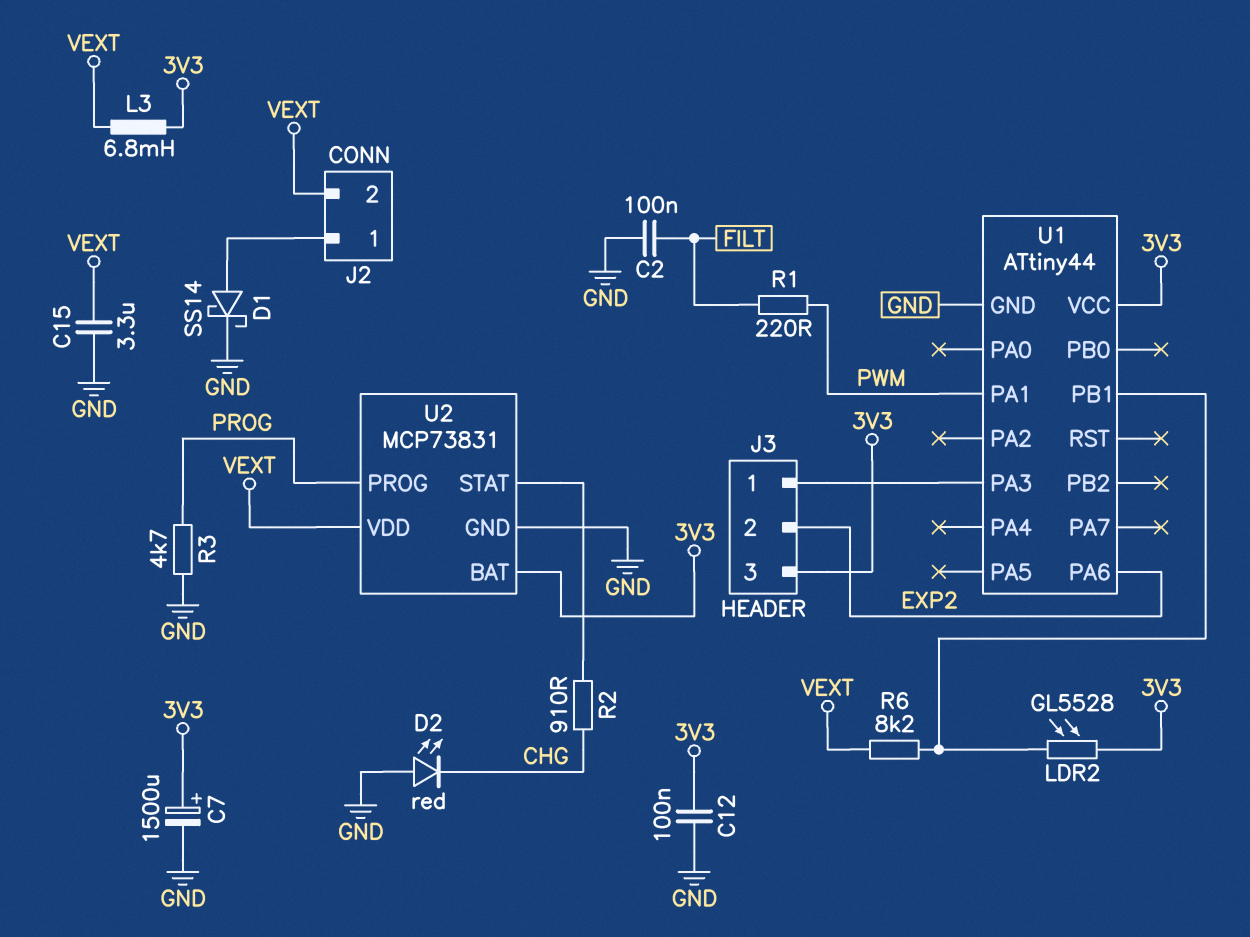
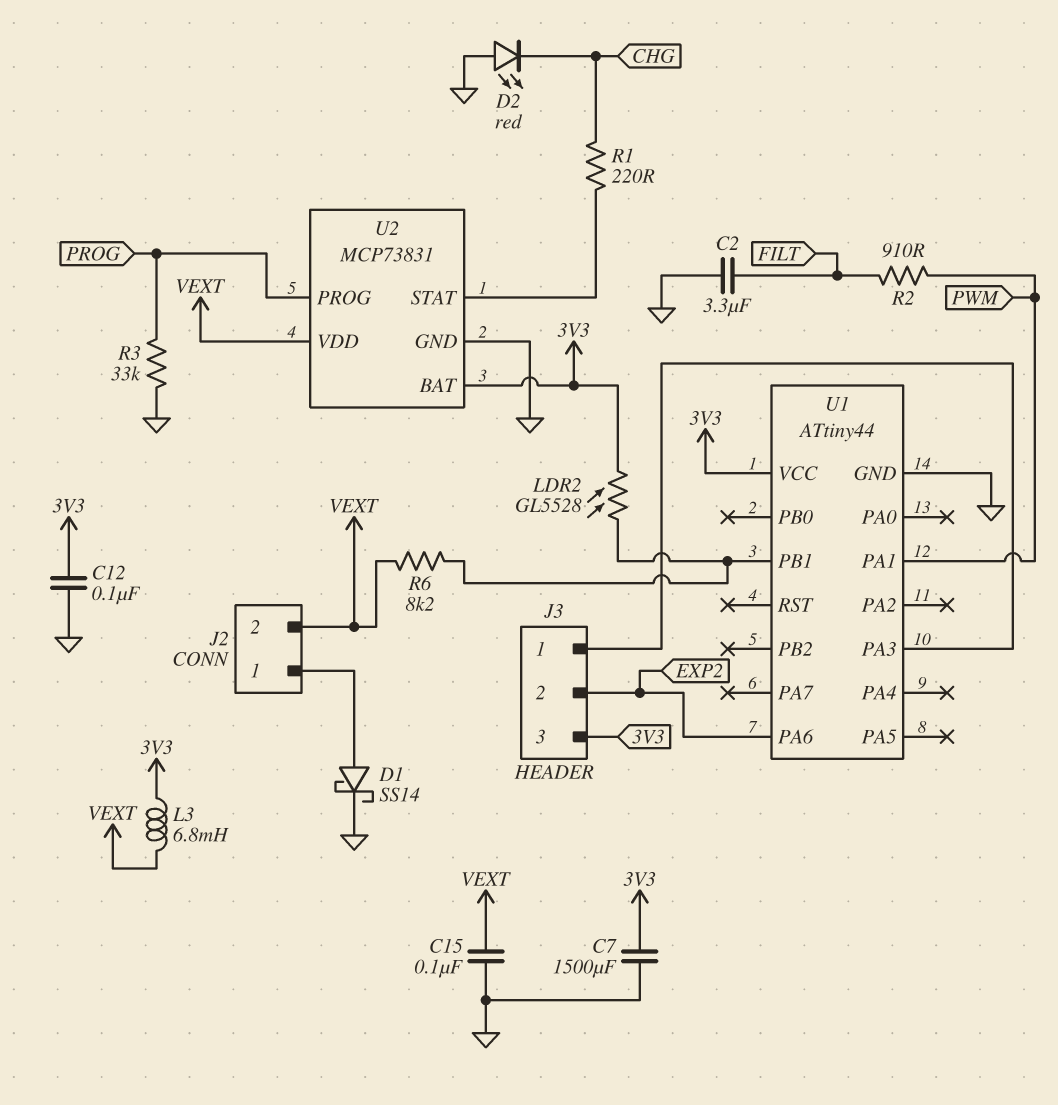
C2: 100nF (FILT, GND) -> 3.3uF (FILT, GND)
C7: 1500uF (plus 3V3, minus GND) -> 1500uF (3V3, GND)
C15: 3.3uF (GND, VEXT) -> 100nF (GND, VEXT)
R1: 220 (FILT, PWM) -> 220 (CHG, U2/STAT)
R2: 910 (CHG, U2/STAT) -> 910 (FILT, PWM)
R3: 4.7k (GND, PROG) -> 33k (GND, PROG)

